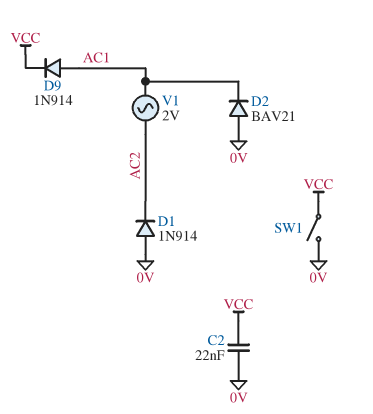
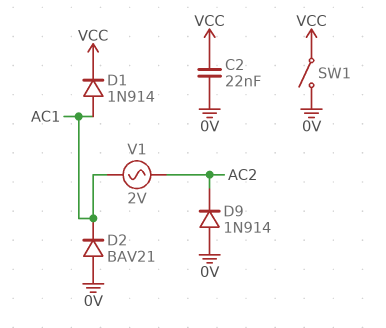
D1: diode 1N914 (A 0V, K AC2) -> diode 1N914 (A AC1, K VCC)
D9: diode 1N914 (A AC1, K VCC) -> diode 1N914 (A 0V, K AC2)

